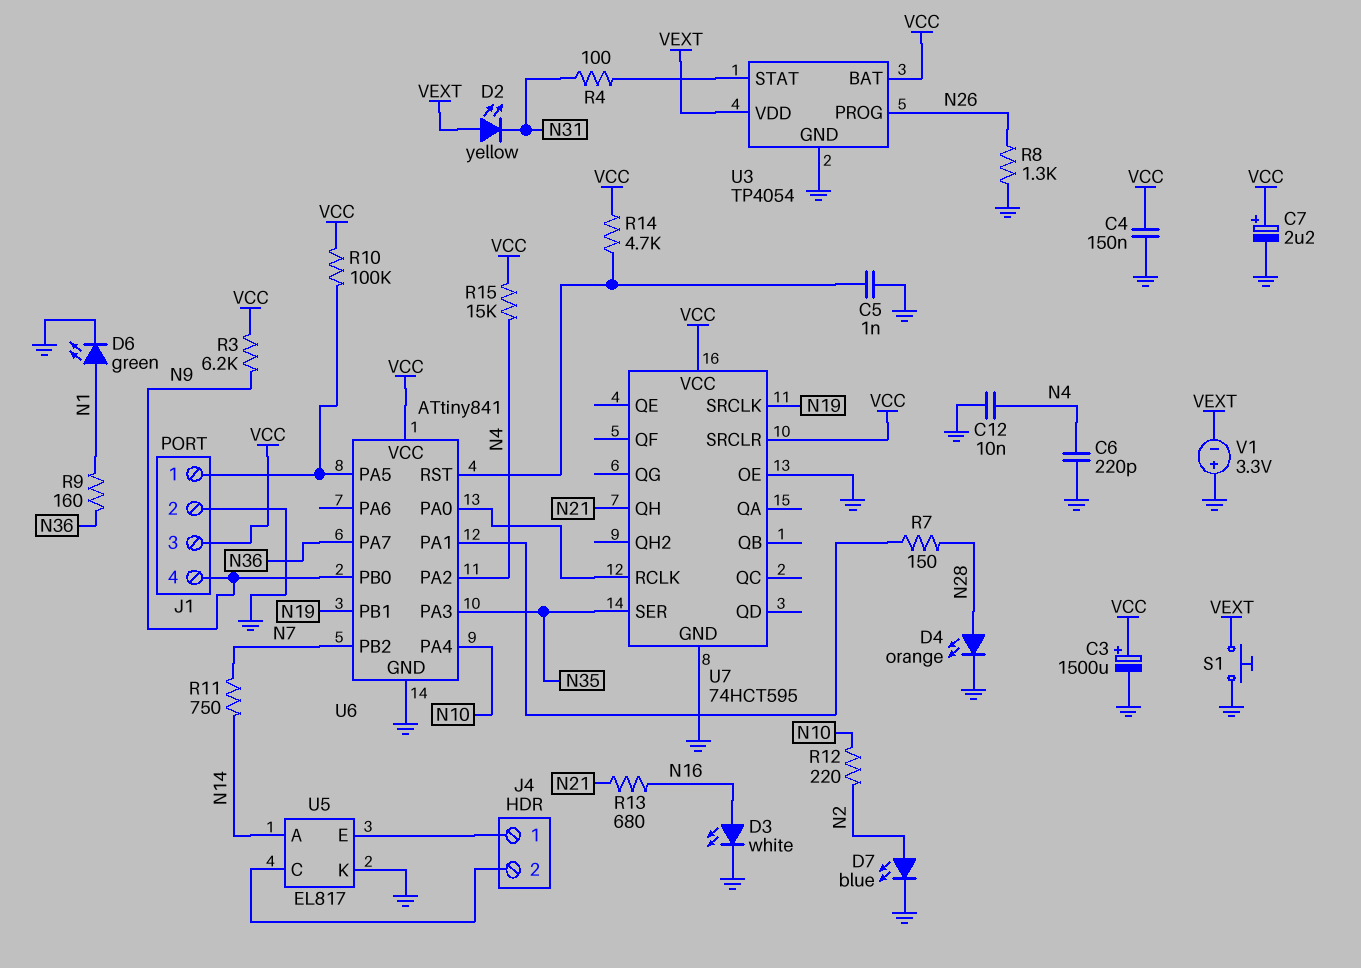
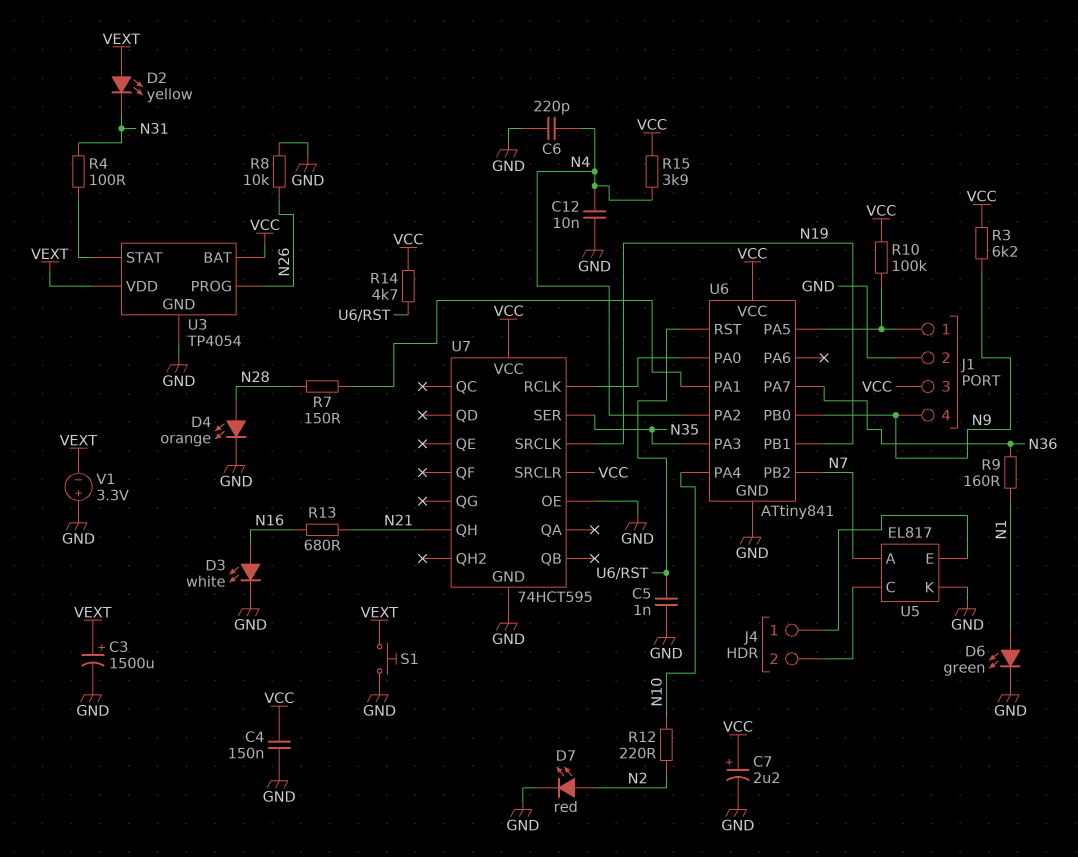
C3: 1500uF (plus VCC, minus GND) -> 1500uF (plus VEXT, minus GND)
D7: LED blue (A N2, K GND) -> LED red (A N2, K GND)
R8: 1.3k (GND, N26) -> 10k (GND, N26)
R11: 750 (N7, N14) -> none
R15: 15k (N4, VCC) -> 3.9k (N4, VCC)
U5 pin A: N14 -> N7

